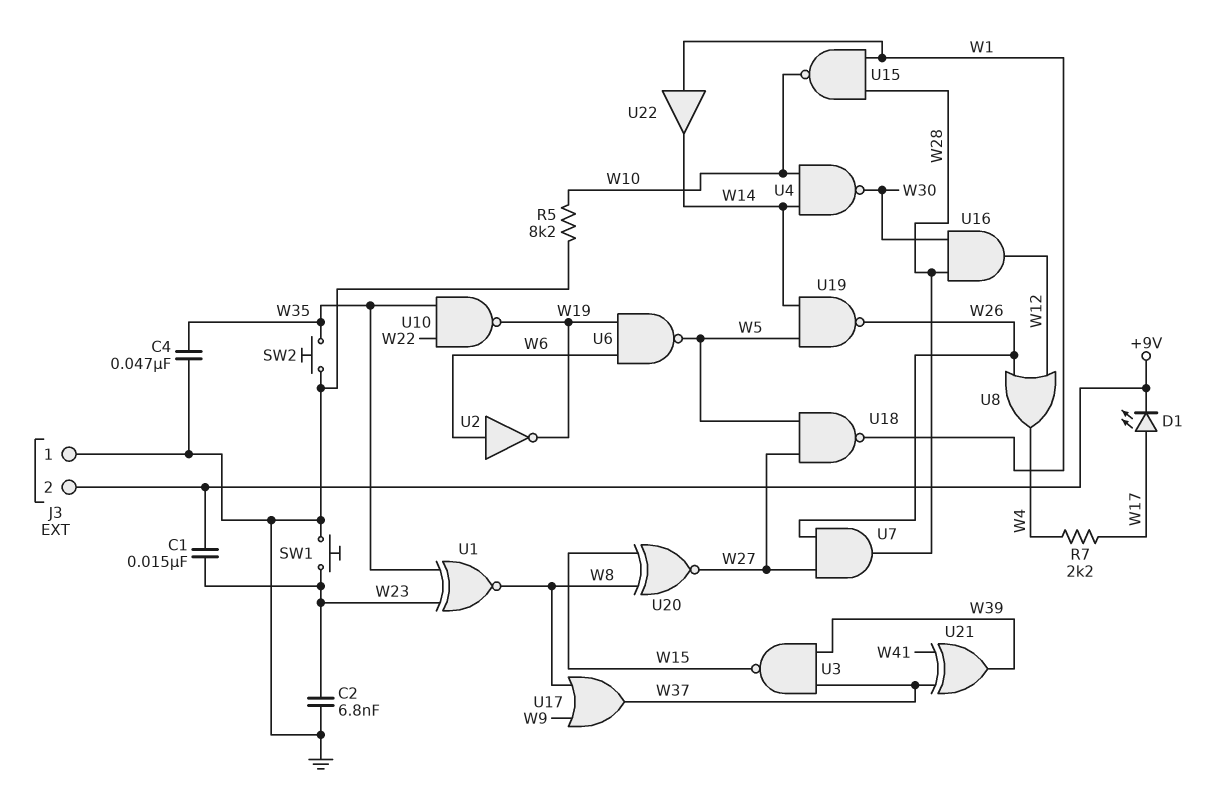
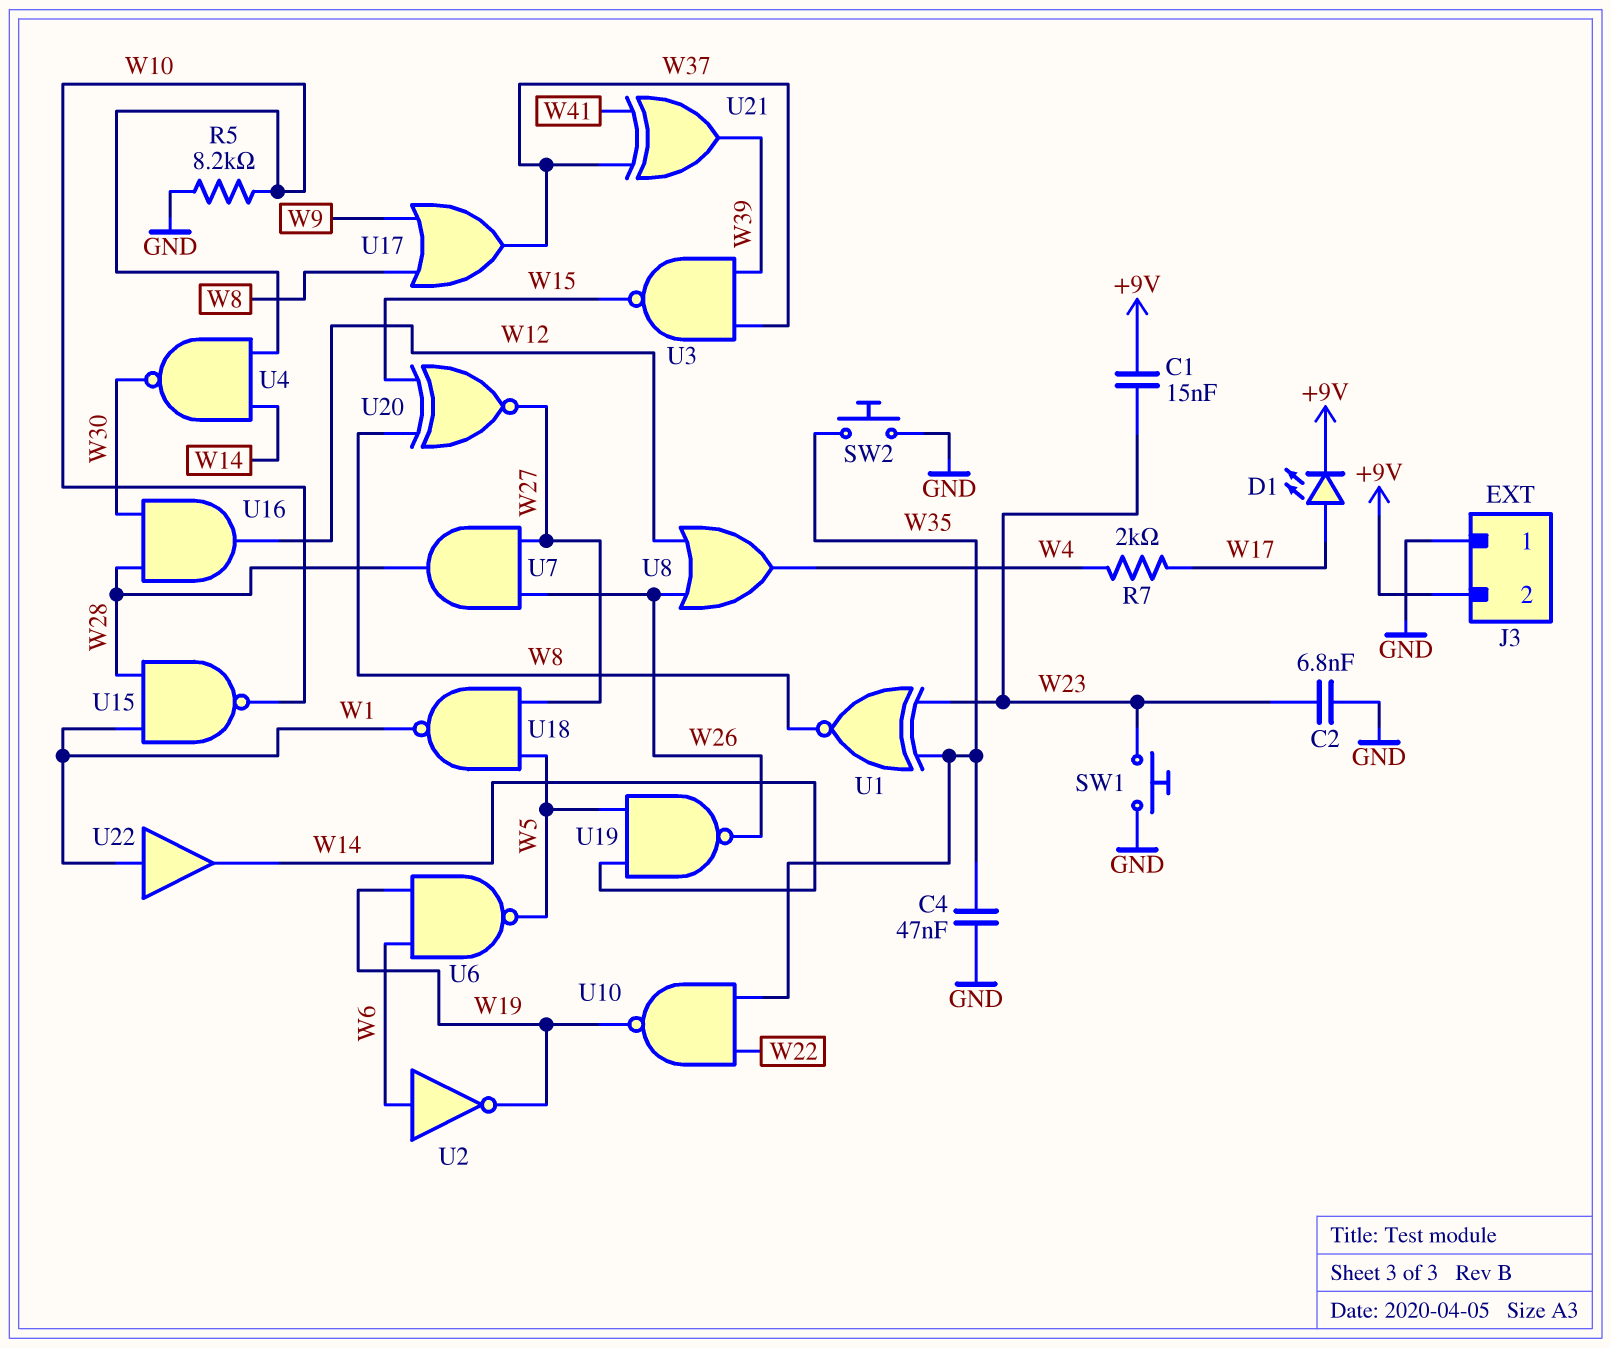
R7: 2.2k (W4, W17) -> 2k (W4, W17)

